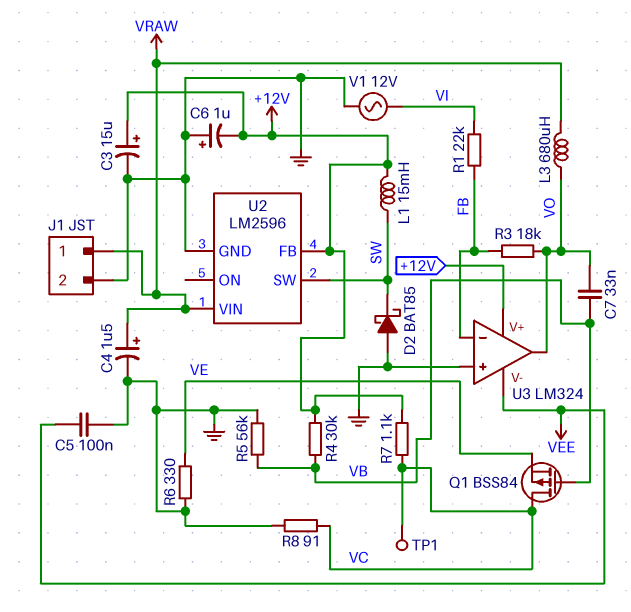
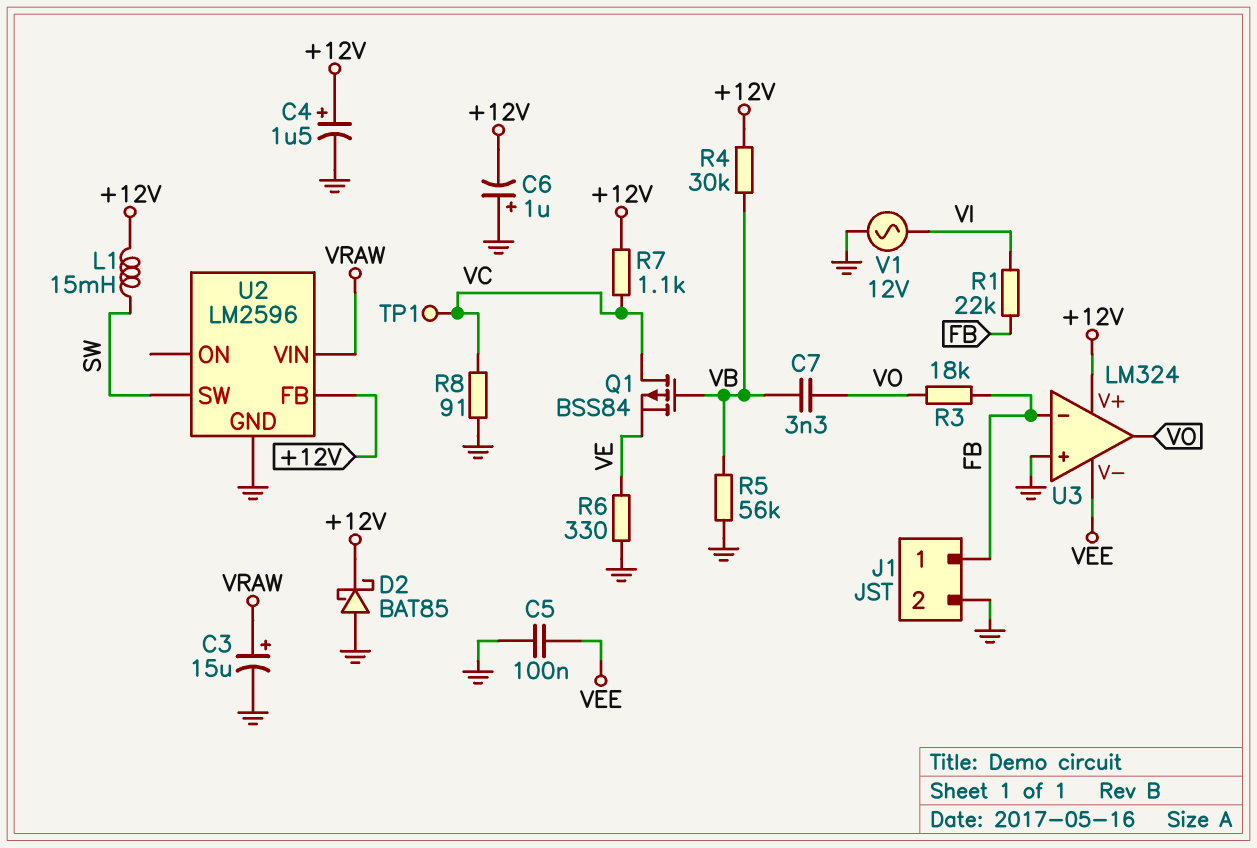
C3: 15uF (plus +12V, minus GND) -> 15uF (plus VRAW, minus GND)
C4: 1.5uF (plus VRAW, minus GND) -> 1.5uF (plus +12V, minus GND)
C7: 33nF (VB, VO) -> 3.3nF (VB, VO)
D2: schottky BAT85 (A GND, K SW) -> schottky BAT85 (A GND, K +12V)
J1 pin 1: VRAW -> FB
L3: 680uH (VO, VRAW) -> none

